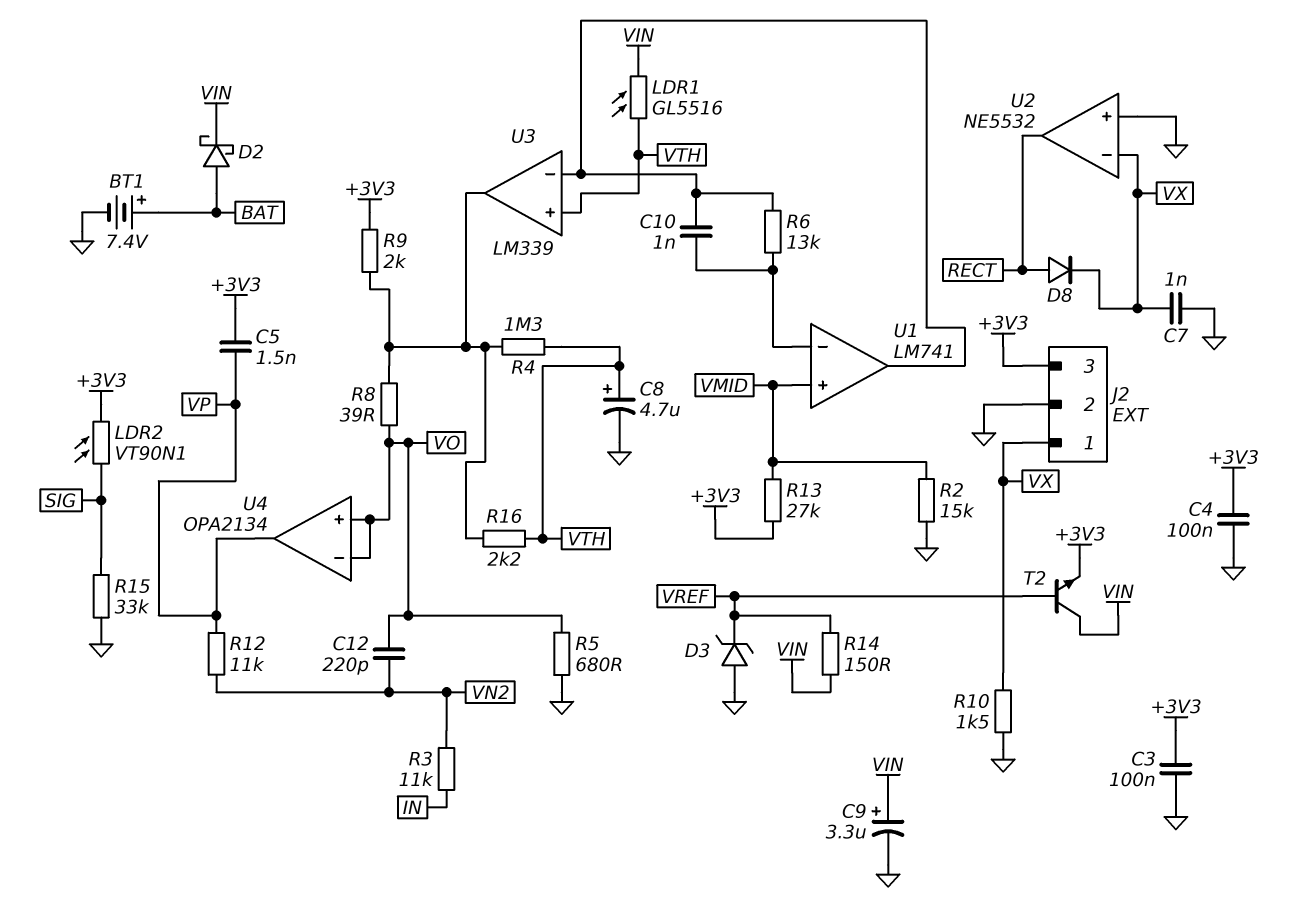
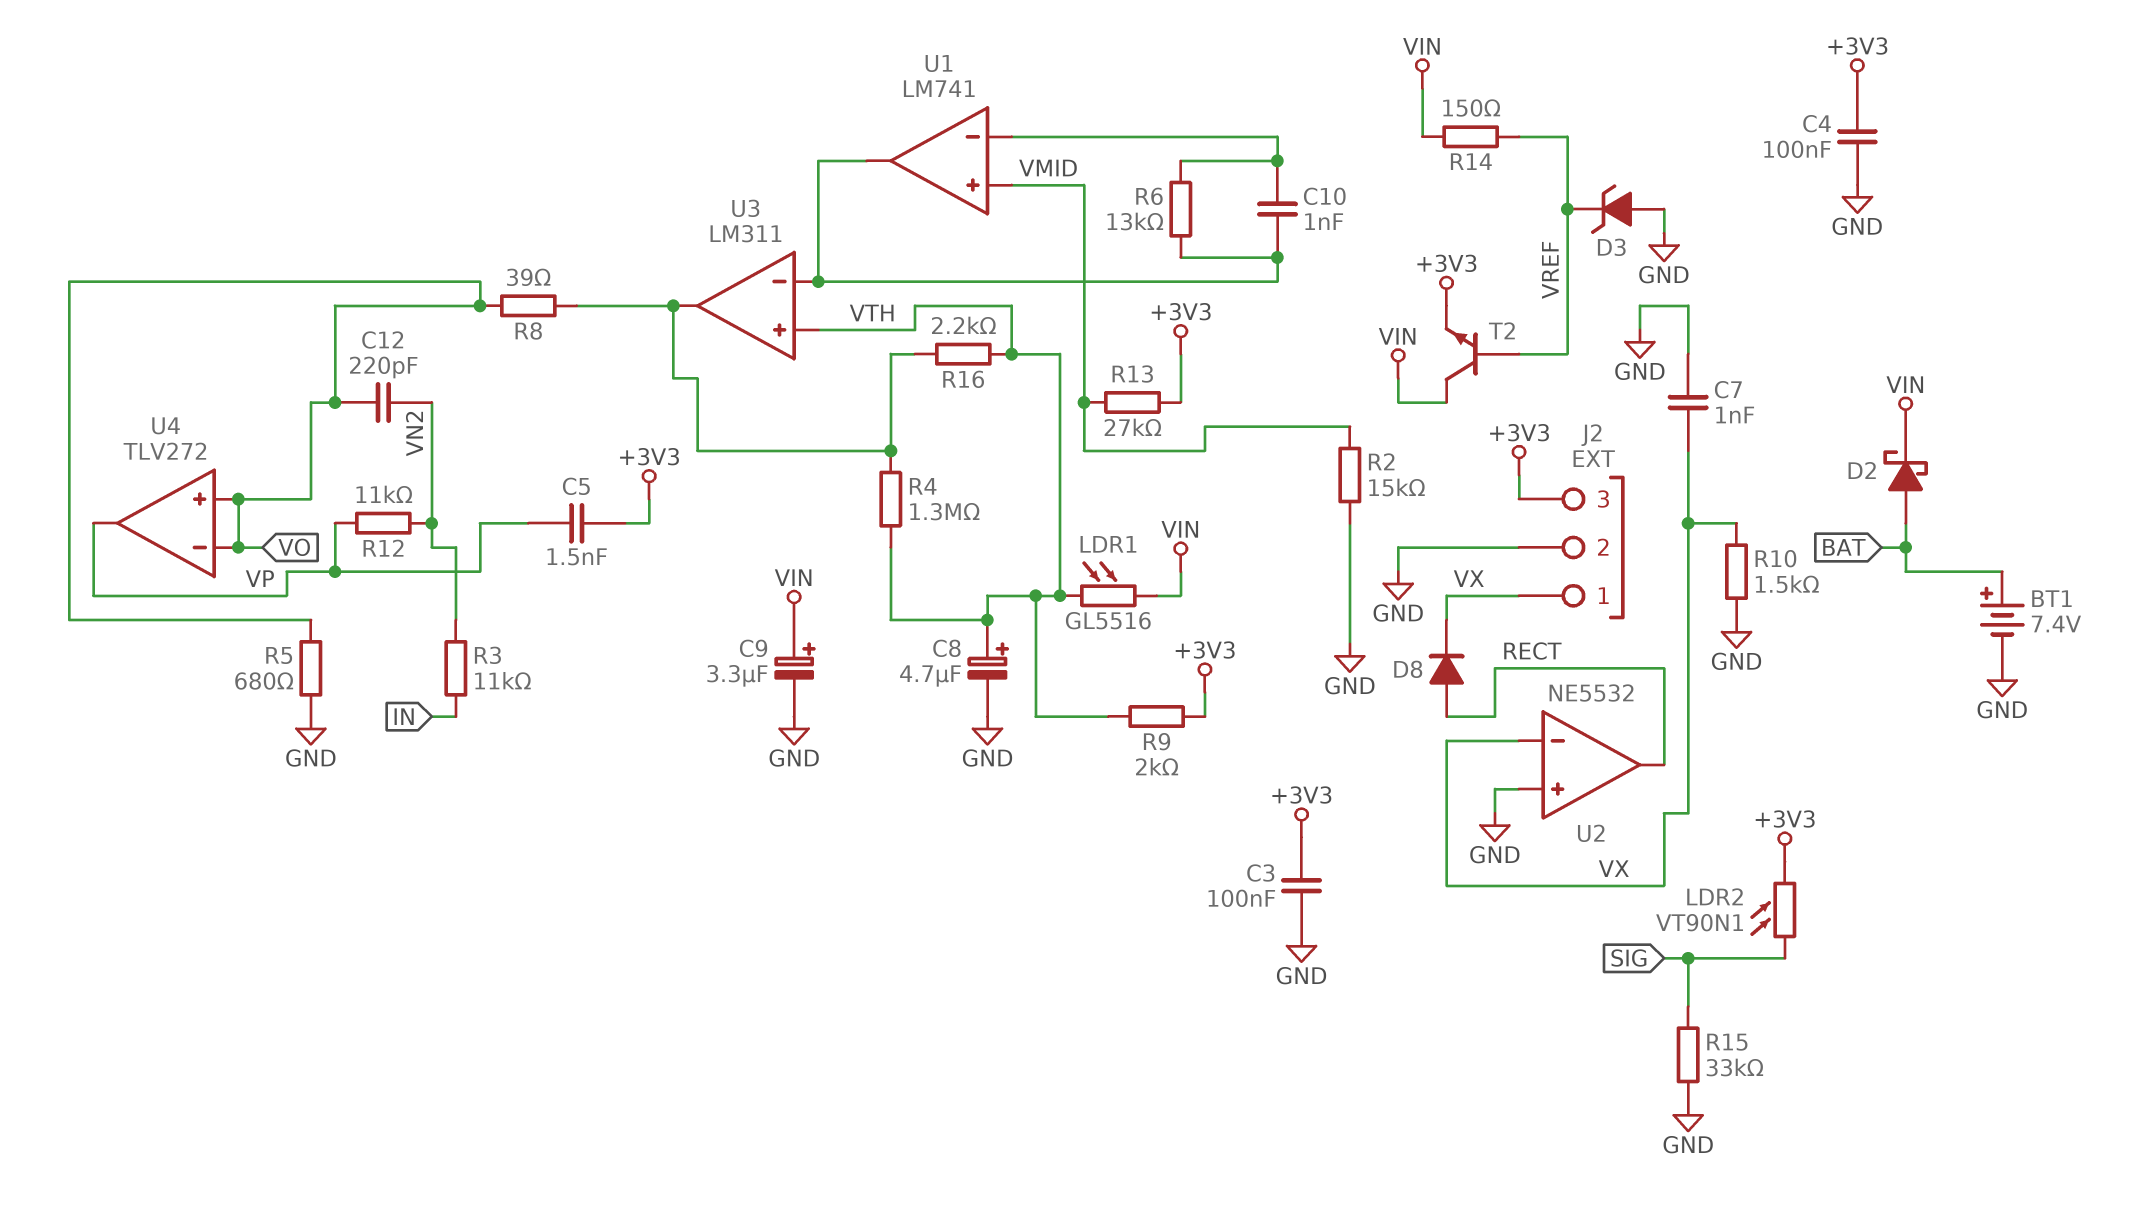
R9: 2k (+3V3, U3/out) -> 2k (+3V3, VTH)
U3: LM339 -> LM311
U4: OPA2134 -> TLV272

